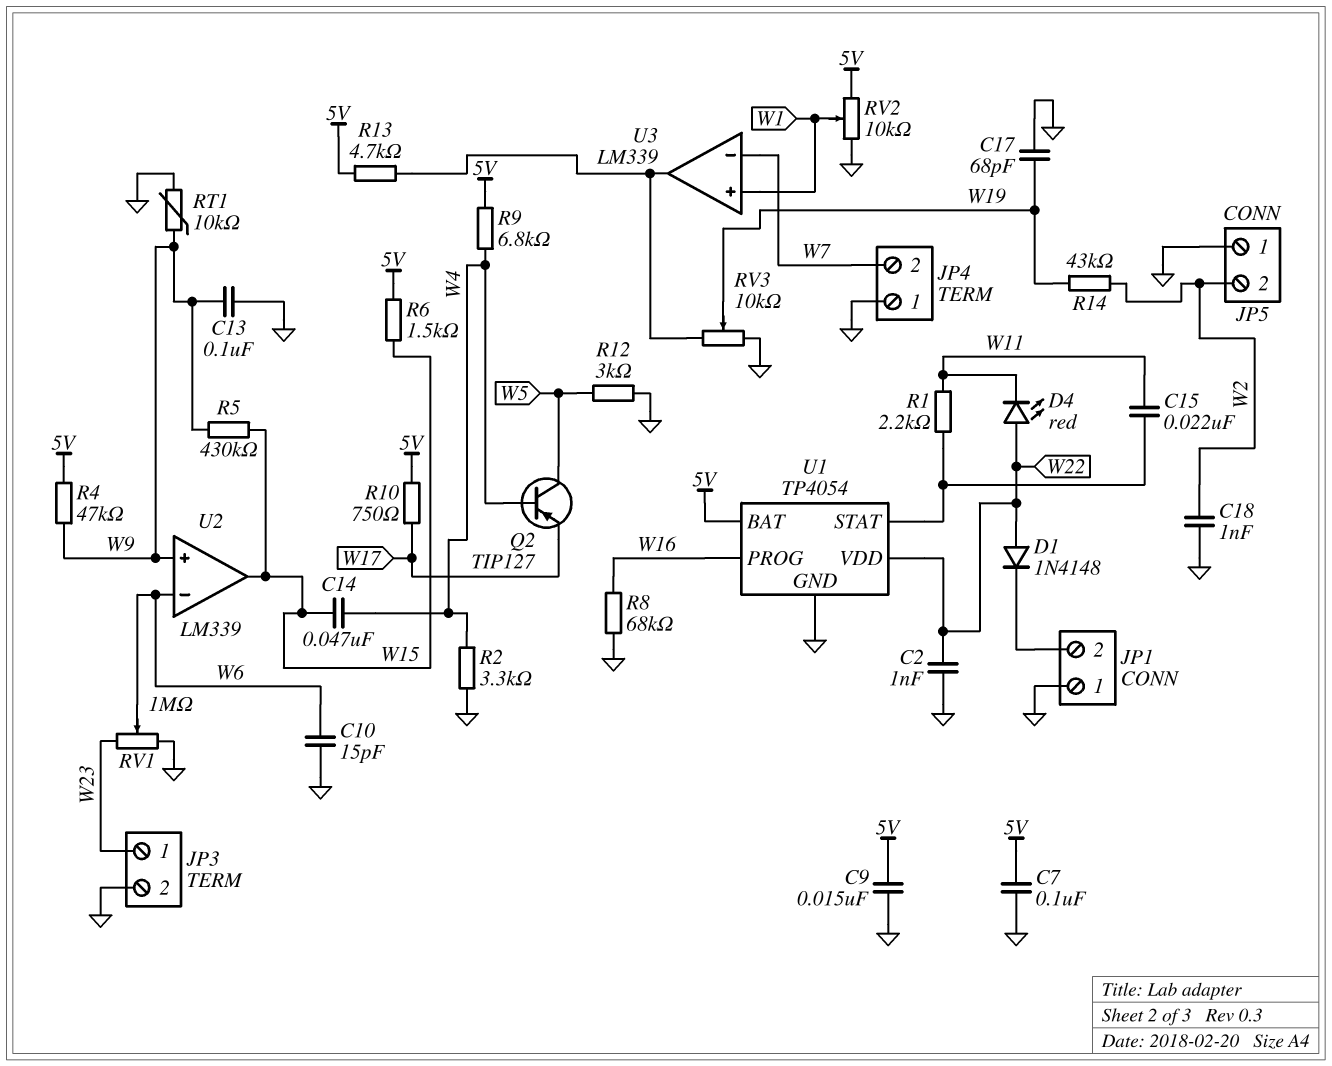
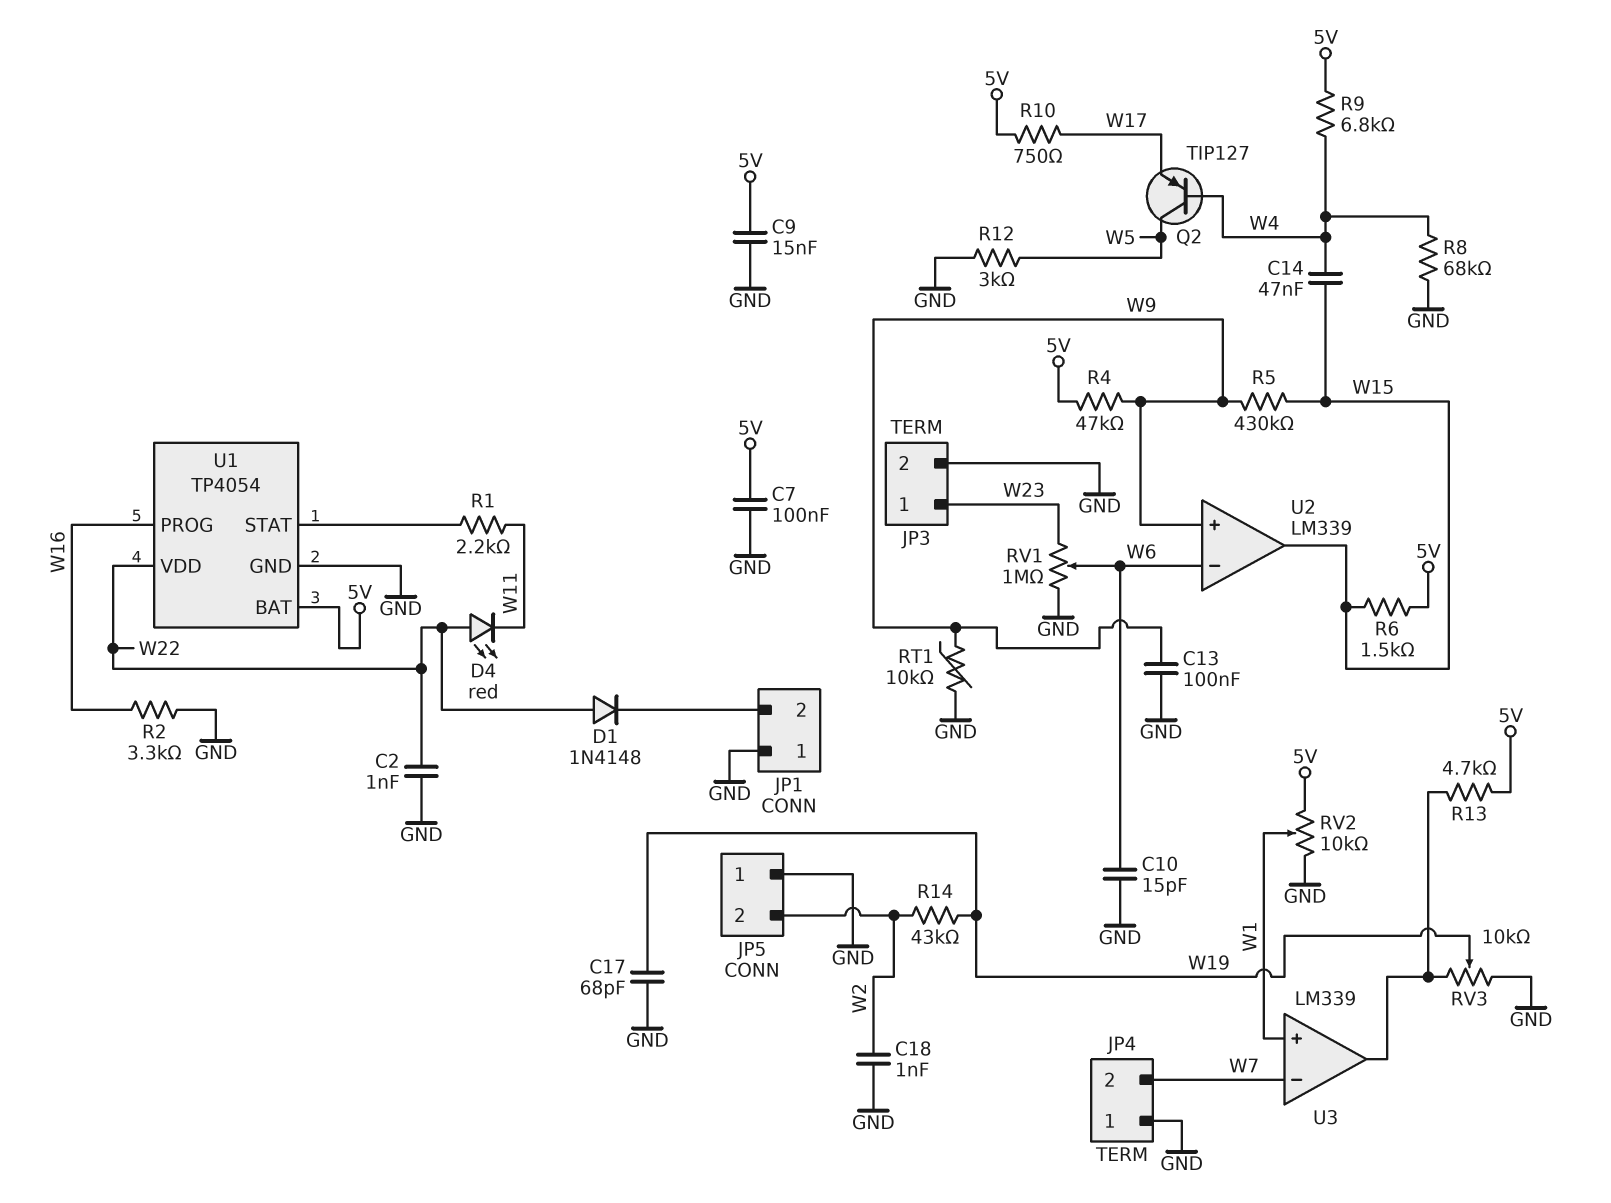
C15: 22nF (U1/STAT, W11) -> none
R2: 3.3k (GND, W4) -> 3.3k (GND, W16)
R8: 68k (GND, W16) -> 68k (GND, W4)

